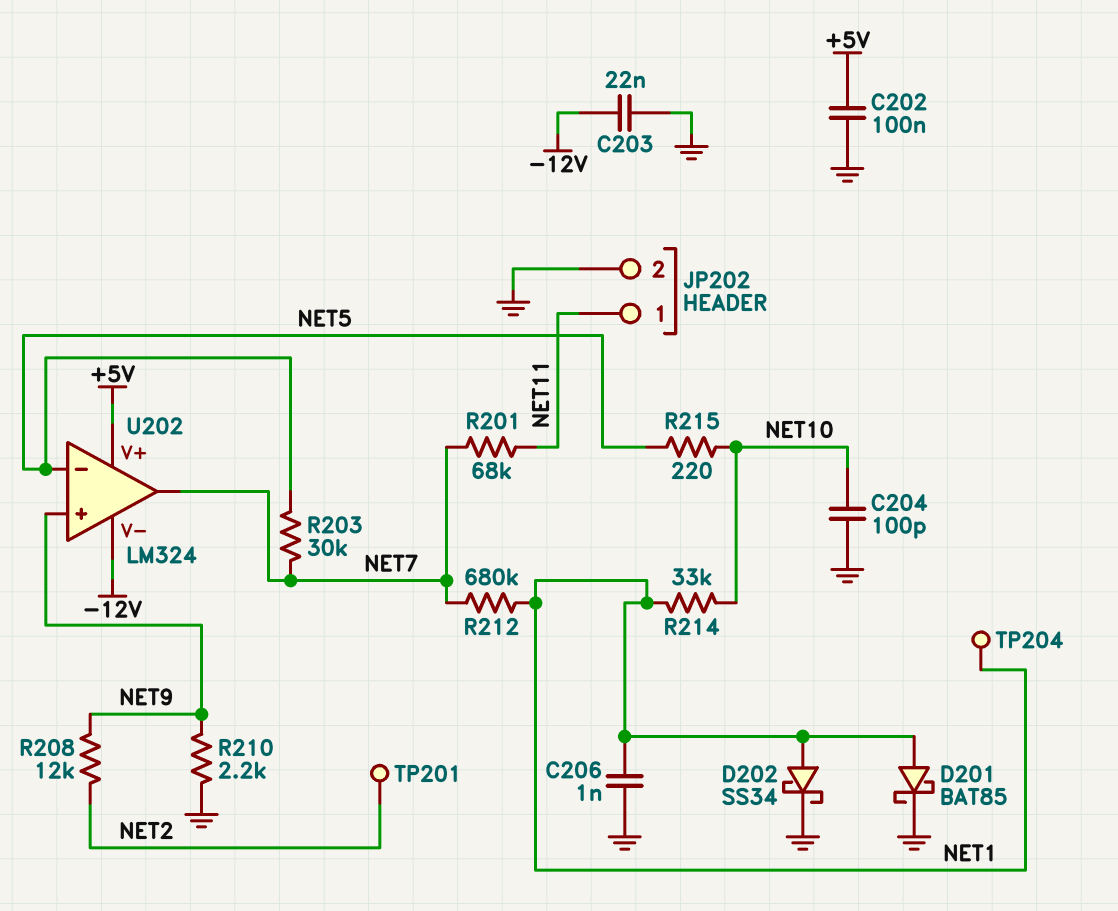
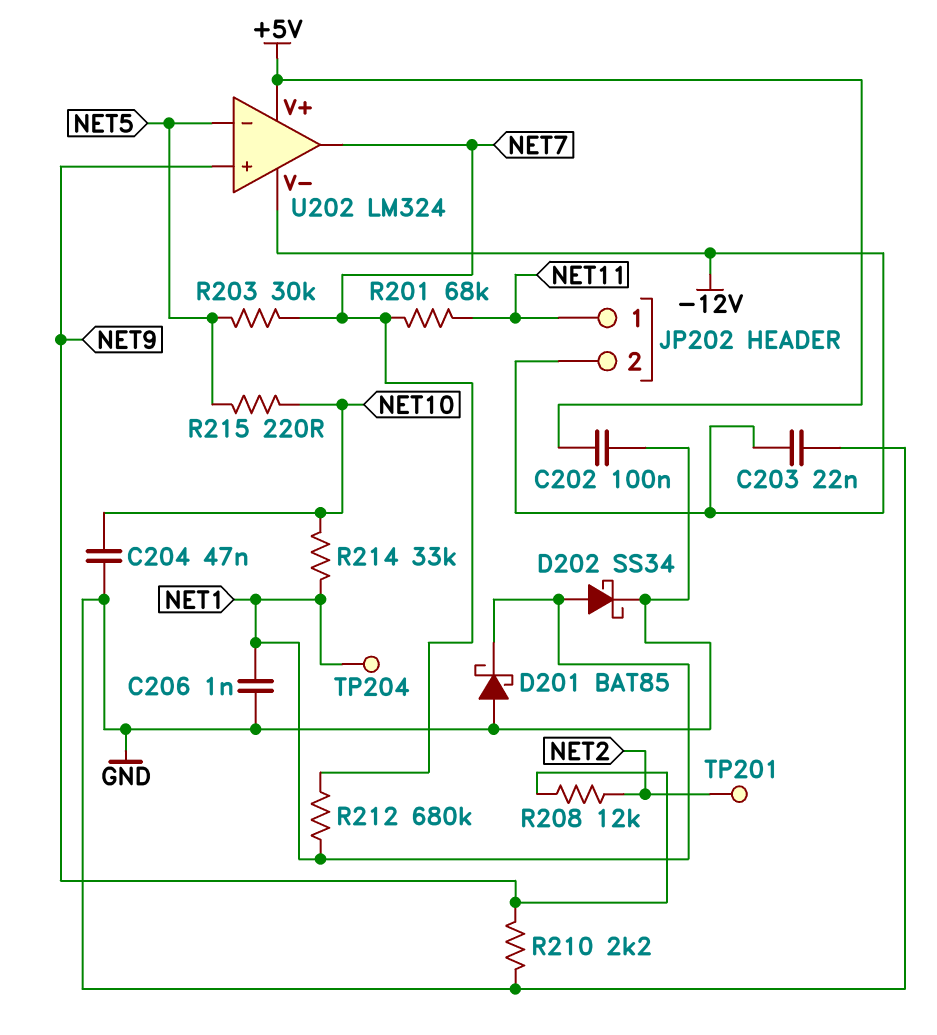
C204: 100pF (GND, NET10) -> 47nF (GND, NET10)
D201: schottky BAT85 (A NET1, K GND) -> schottky BAT85 (A GND, K NET1)
JP202 pin 2: GND -> -12V

